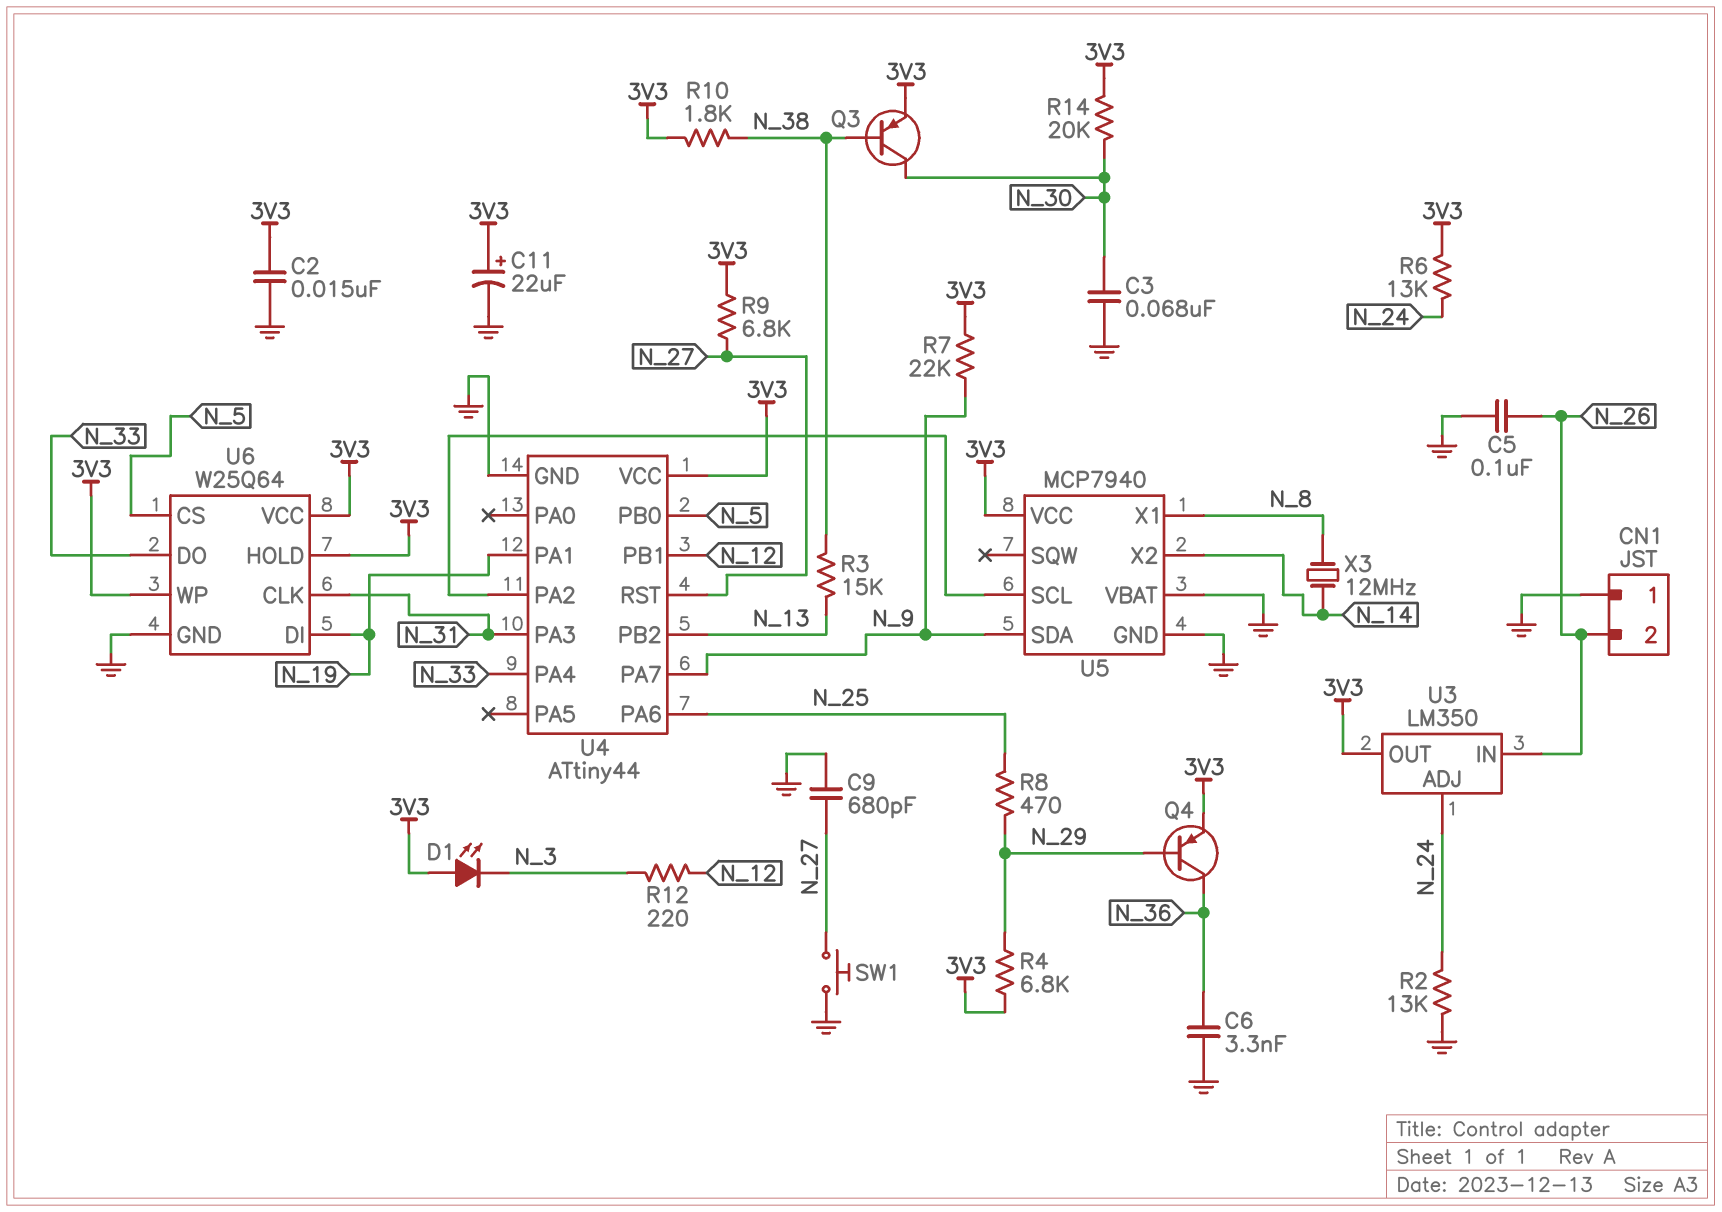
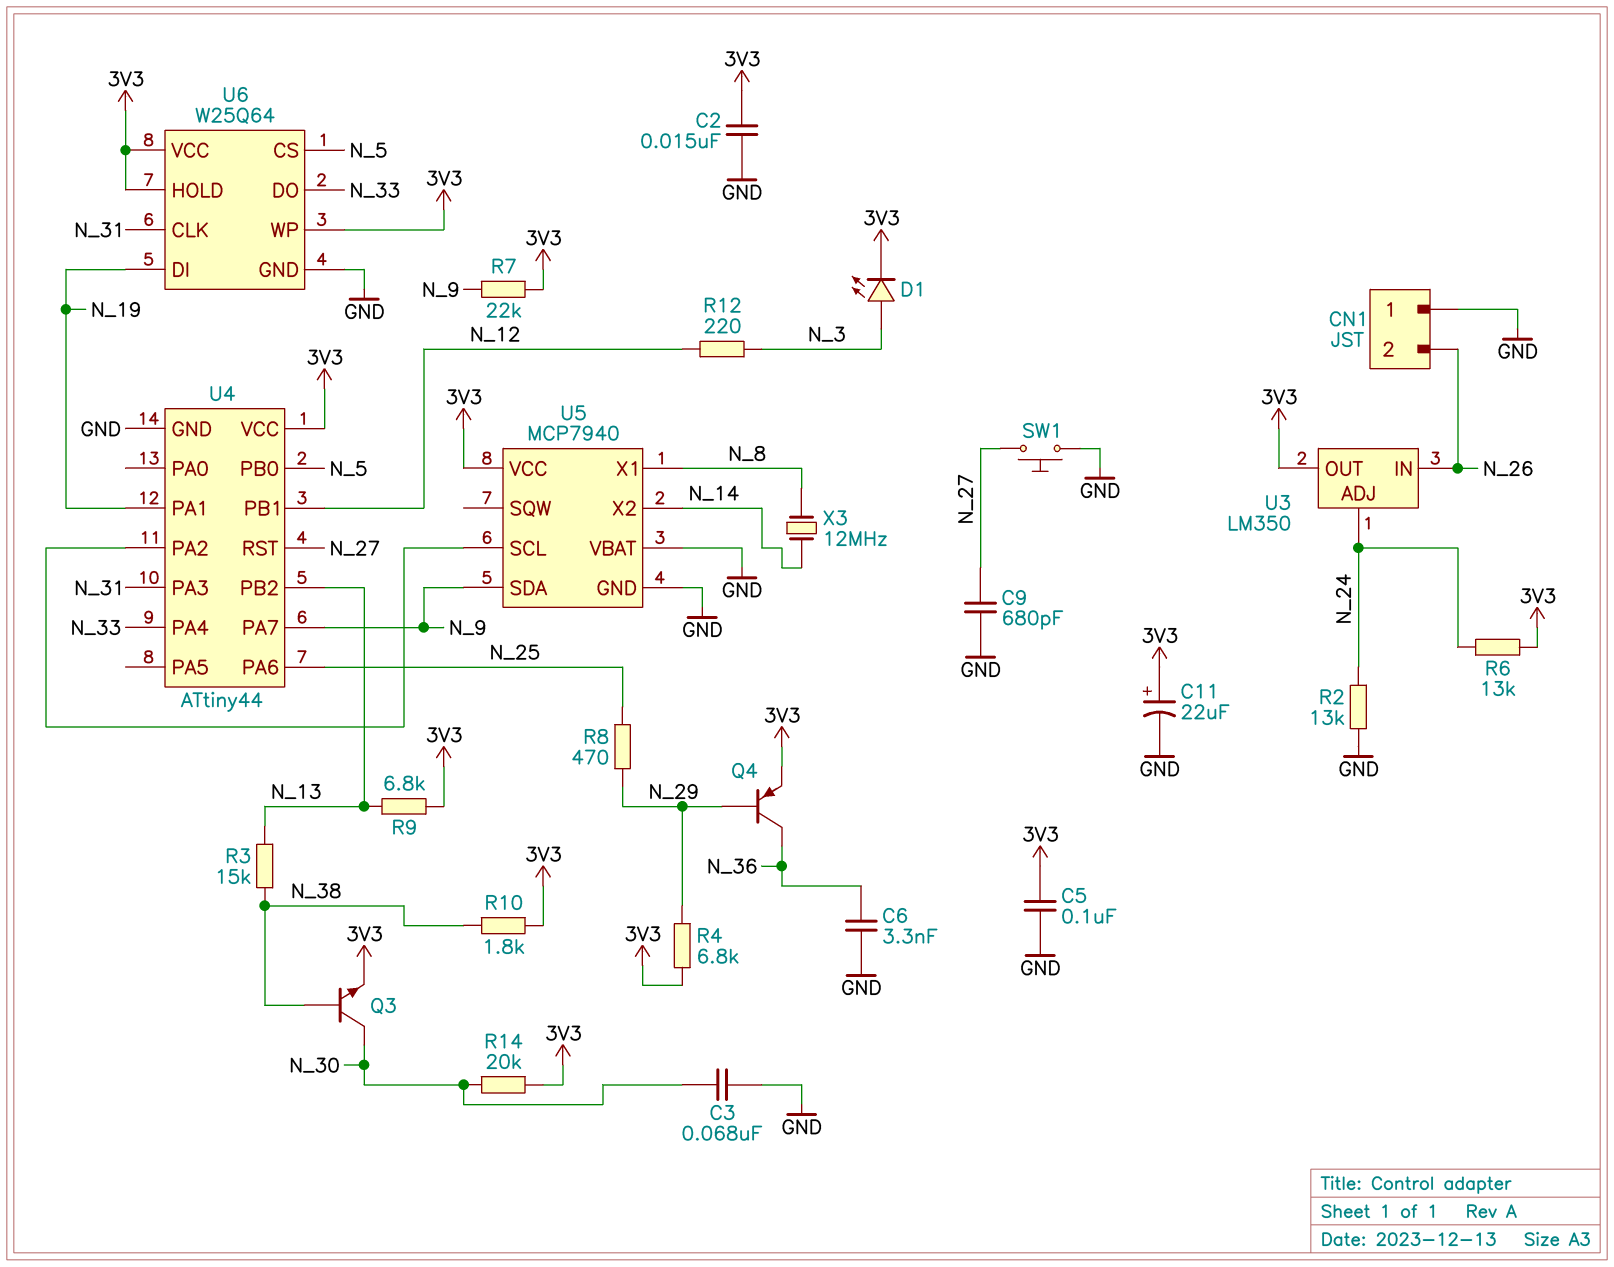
C5: 100nF (GND, N_26) -> 100nF (3V3, GND)
D1: LED (A 3V3, K N_3) -> LED (A N_3, K 3V3)
Q3: PNP (B N_38, C N_30, E 3V3) -> NPN (B N_38, C N_30, E 3V3)
R9: 6.8k (3V3, N_27) -> 6.8k (3V3, N_13)

